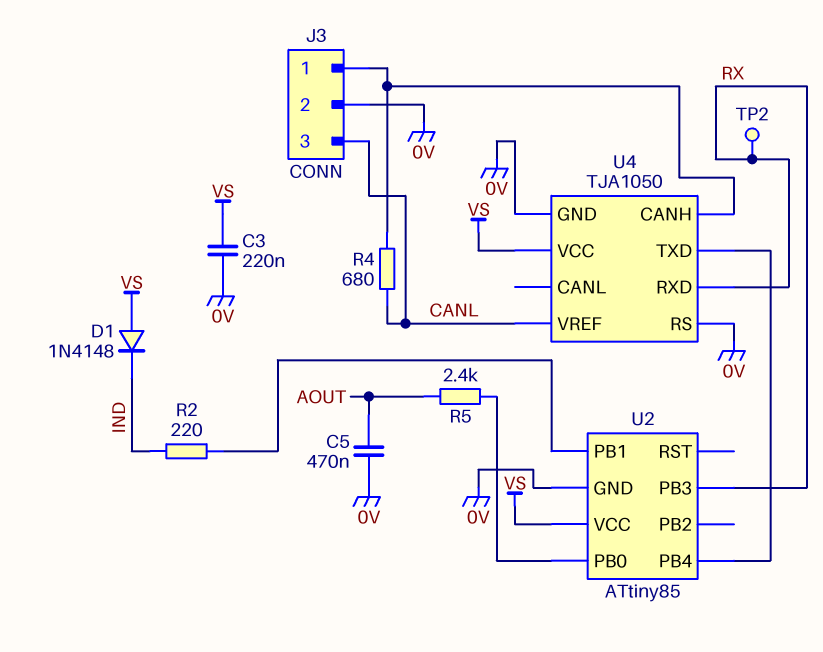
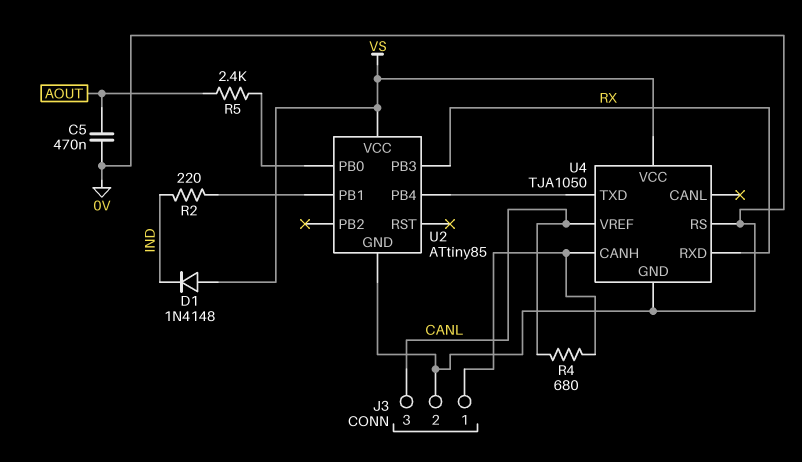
C3: 220nF (0V, VS) -> none
TP2: test point (RX) -> none

